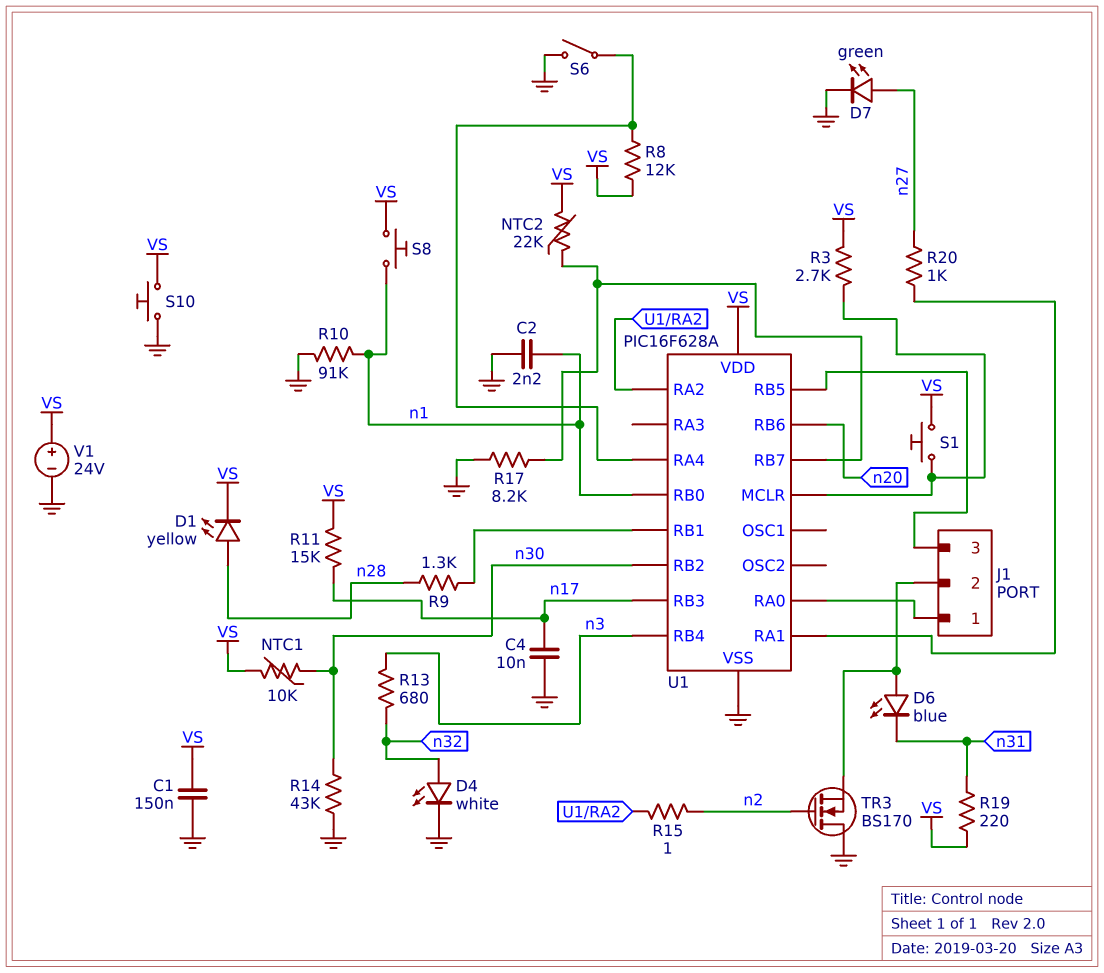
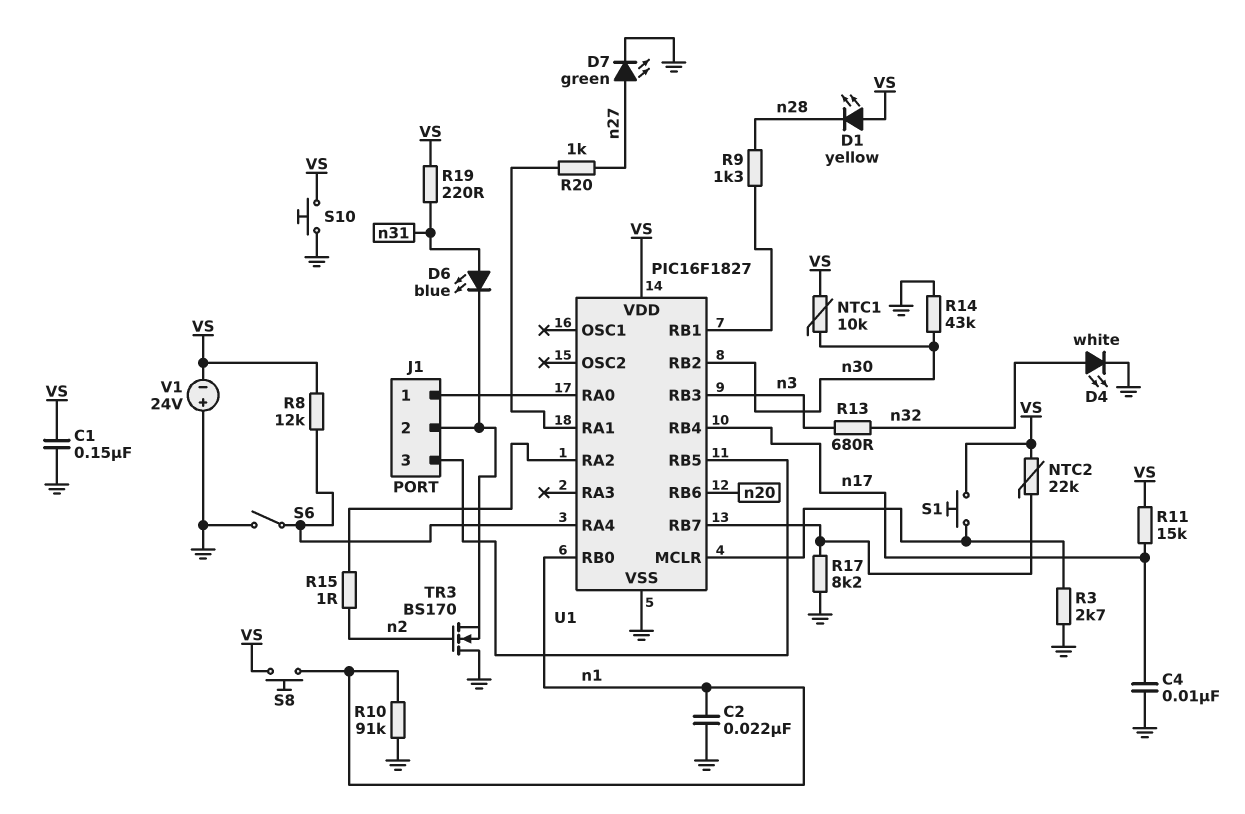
C2: 2.2nF (GND, n1) -> 22nF (GND, n1)
D1: LED yellow (A n28, K VS) -> LED yellow (A VS, K n28)
D6: LED blue (A J1/2, K n31) -> LED blue (A n31, K J1/2)
R3: 2.7k (U1/MCLR, VS) -> 2.7k (GND, U1/MCLR)
U1: PIC16F628A -> PIC16F1827
U1 pin RB3: n17 -> n3
U1 pin RB4: n3 -> n17
V1: 24V (plus VS, minus GND) -> 24V (plus GND, minus VS)

